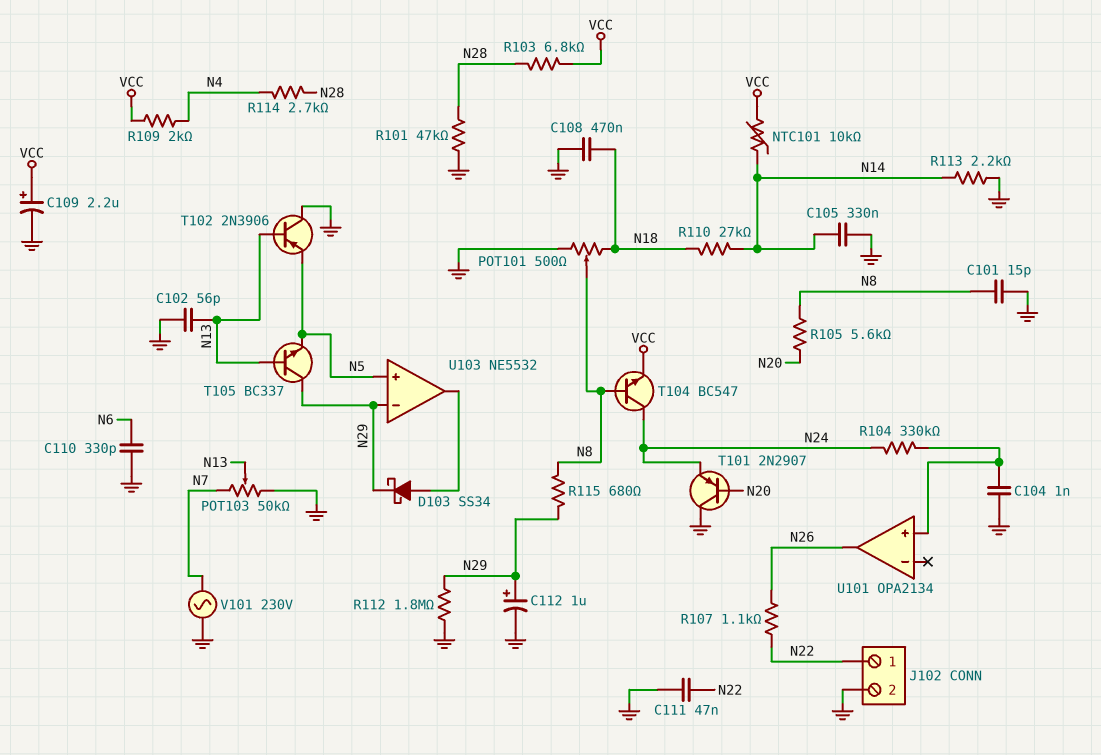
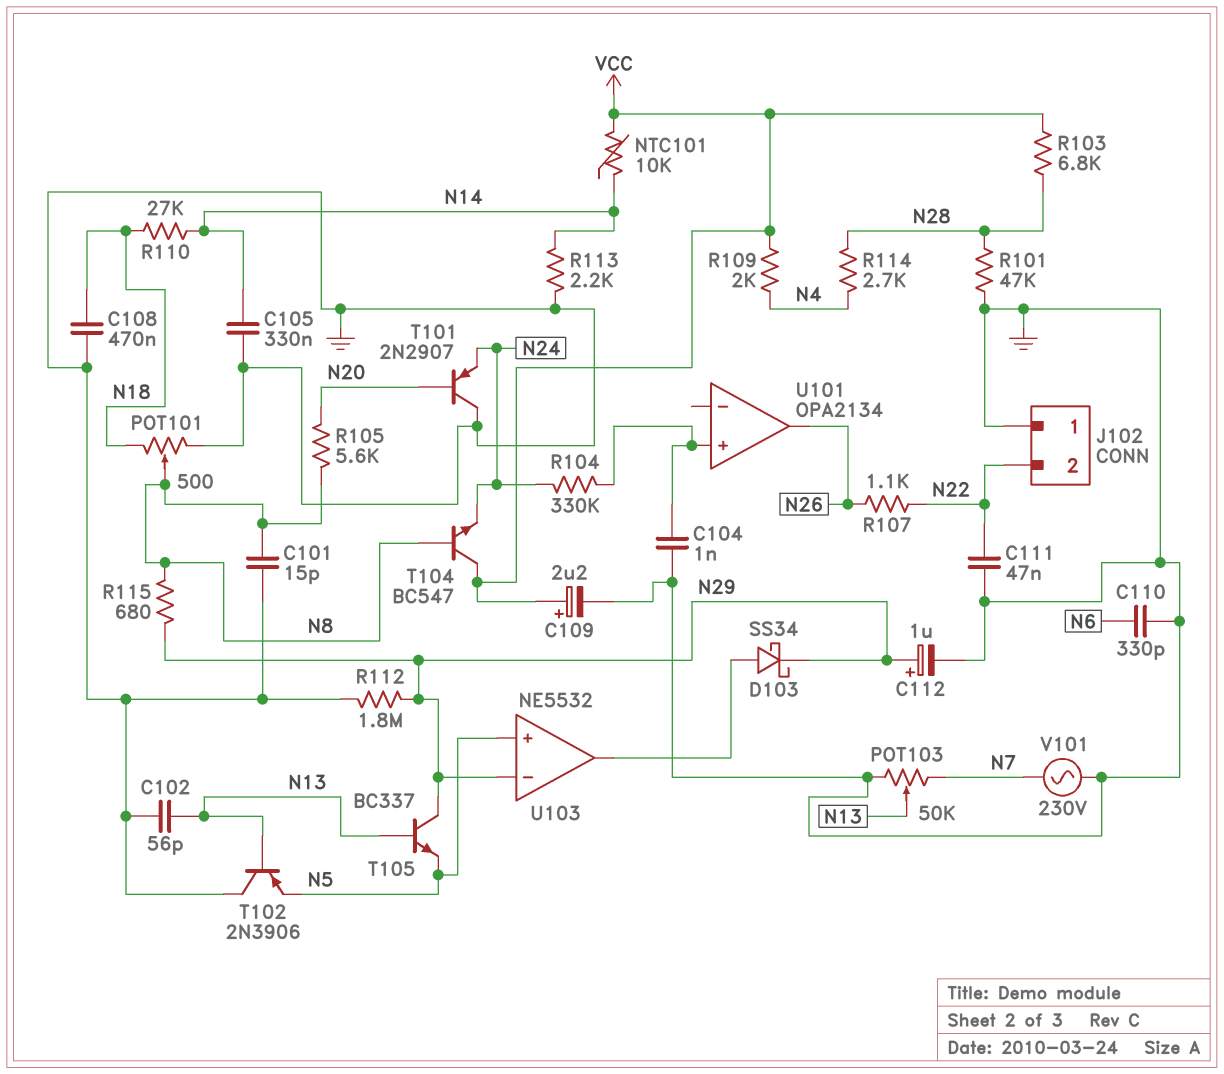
J102 pin 1: N22 -> GND
J102 pin 2: GND -> N22
T104: NPN BC547 (B N8, C N24, E VCC) -> NPN BC547 (B N8, C VCC, E N24)

